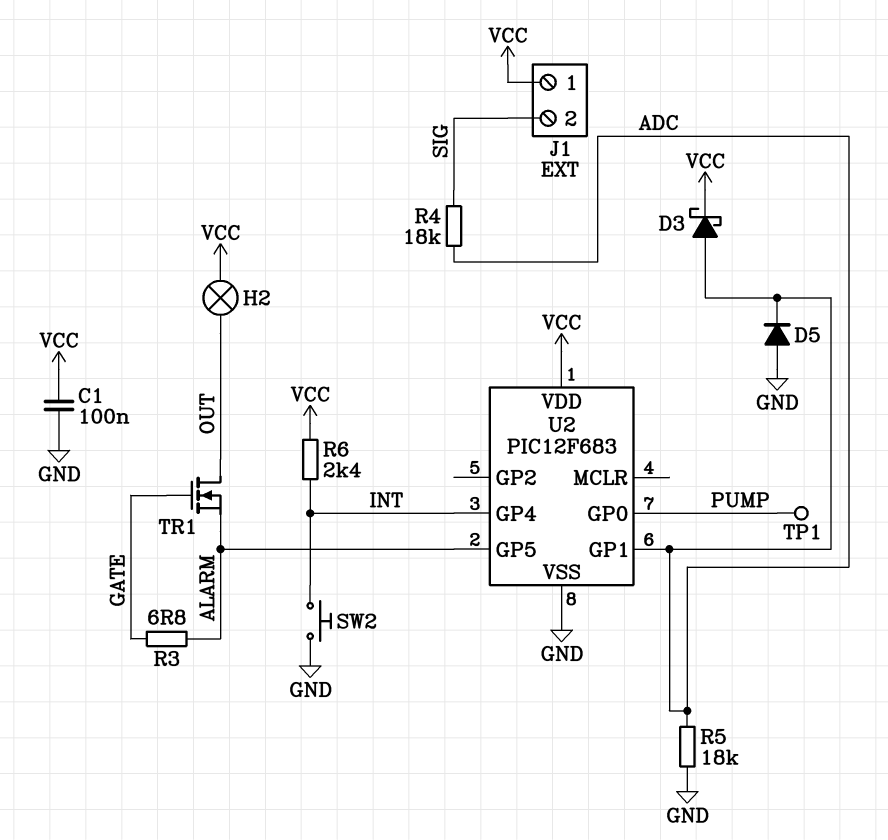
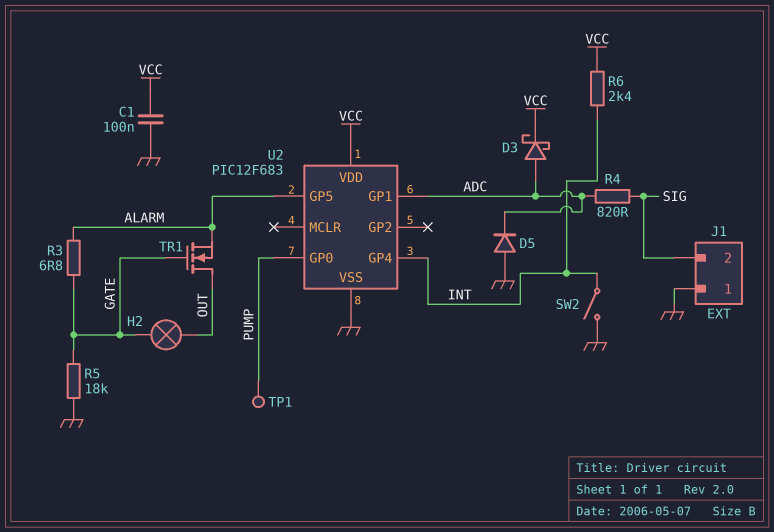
H2: lamp (OUT, VCC) -> lamp (GATE, OUT)
J1 pin 1: VCC -> GND
R4: 18k (ADC, SIG) -> 820 (ADC, SIG)
R5: 18k (ADC, GND) -> 18k (GATE, GND)
SW2: button (GND, INT) -> switch (GND, INT)

